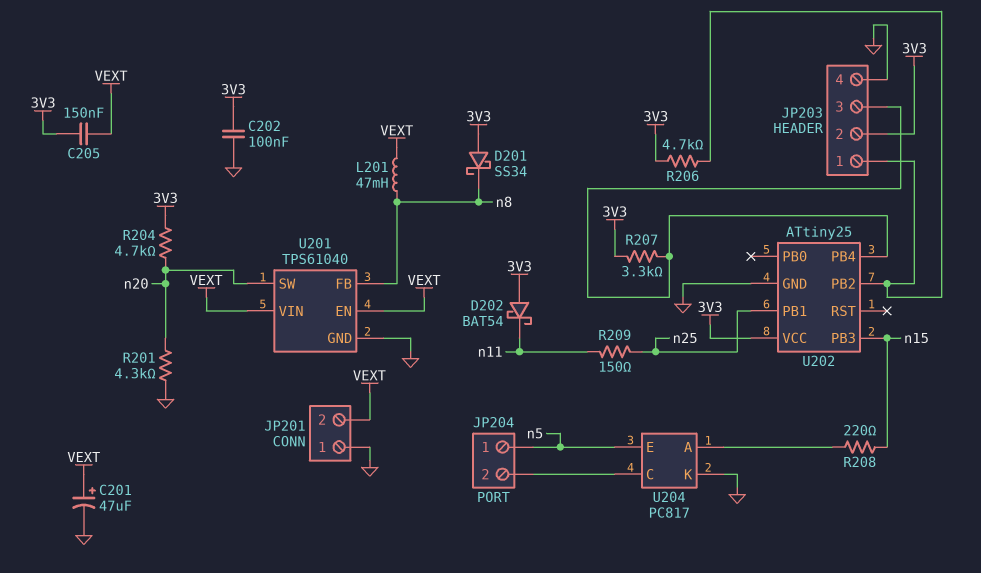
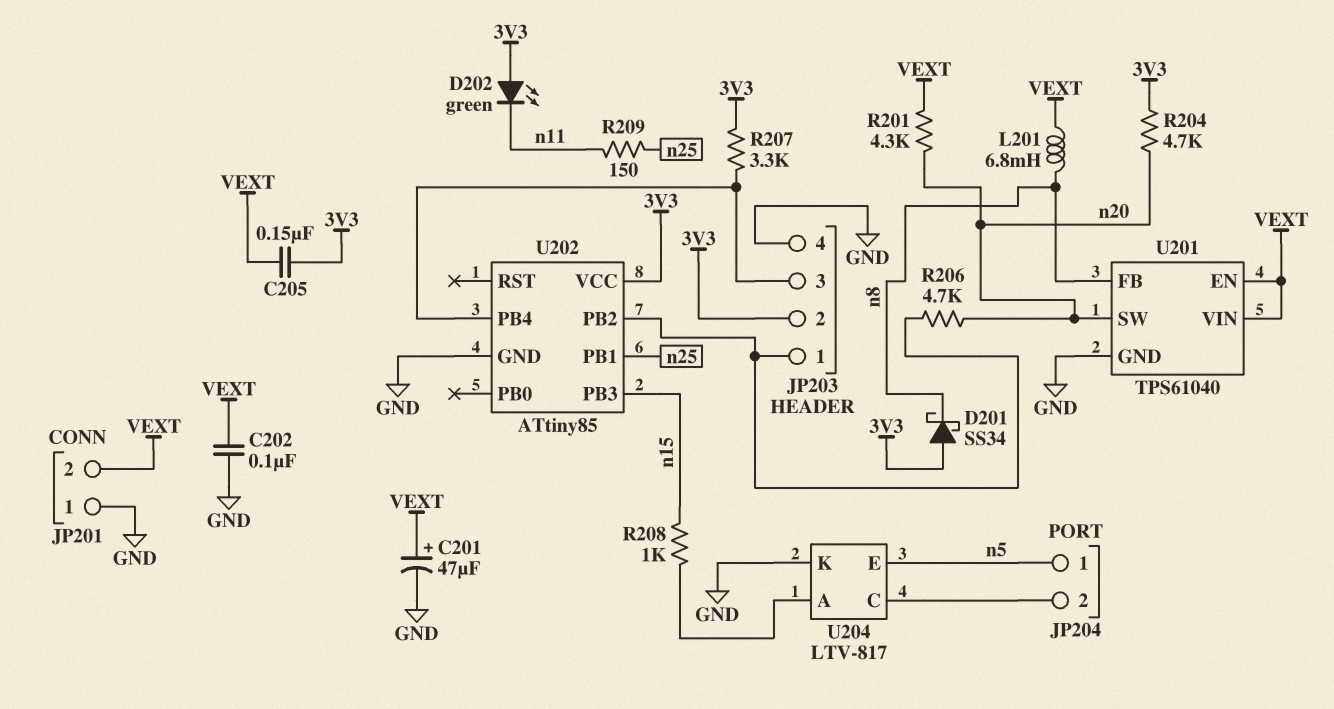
C202: 100nF (3V3, GND) -> 100nF (GND, VEXT)
D202: schottky BAT54 (A 3V3, K n11) -> LED green (A 3V3, K n11)
L201: 47mH (VEXT, n8) -> 6.8mH (VEXT, n8)
R201: 4.3k (GND, n20) -> 4.3k (VEXT, n20)
R206: 4.7k (3V3, JP203/1) -> 4.7k (JP203/1, n20)
R208: 220 (U204/A, n15) -> 1k (U204/A, n15)
U202: ATtiny25 -> ATtiny85
U204: PC817 -> LTV-817

